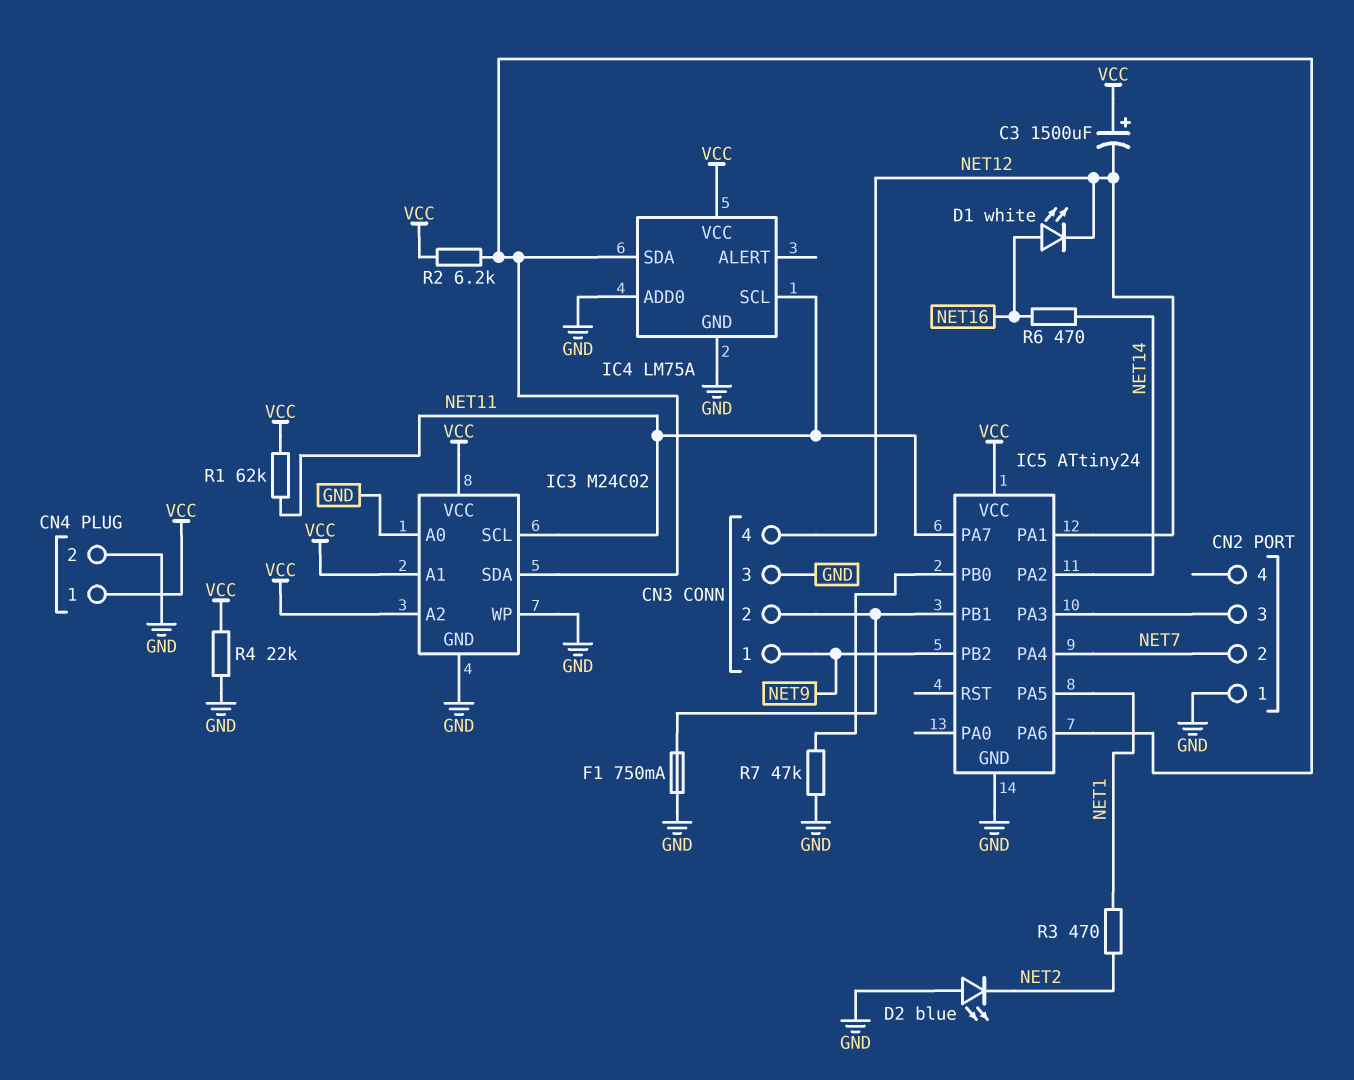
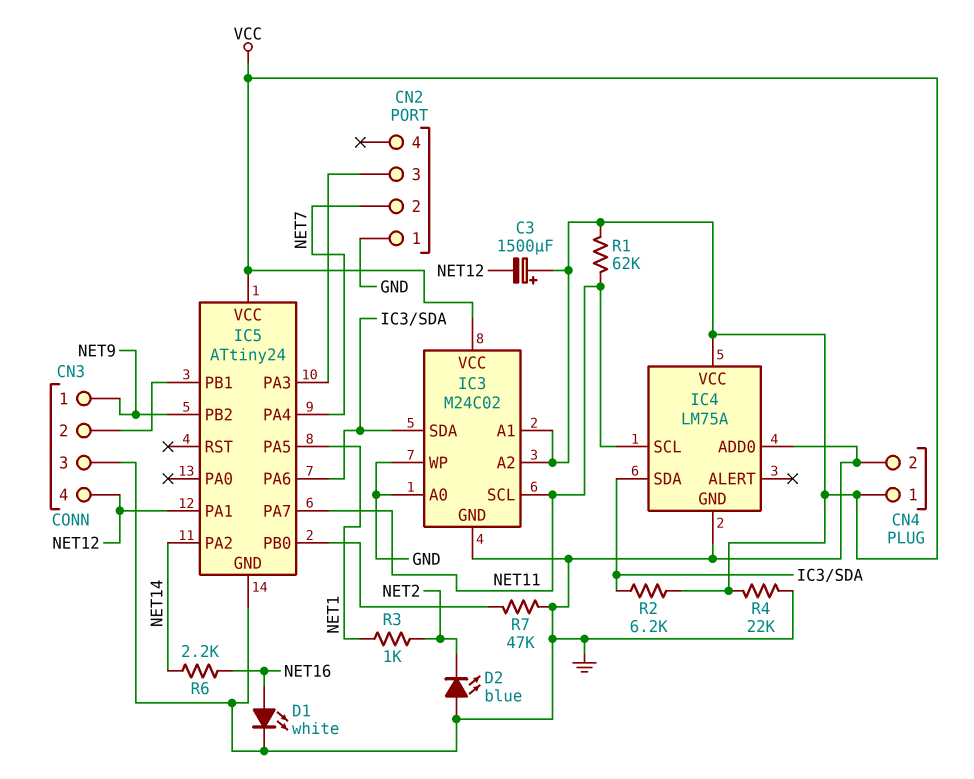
D1: LED white (A NET16, K NET12) -> LED white (A NET16, K GND)
F1: 750mA (CN3/2, GND) -> none
R3: 470 (NET1, NET2) -> 1k (NET1, NET2)
R6: 470 (NET14, NET16) -> 2.2k (NET14, NET16)

